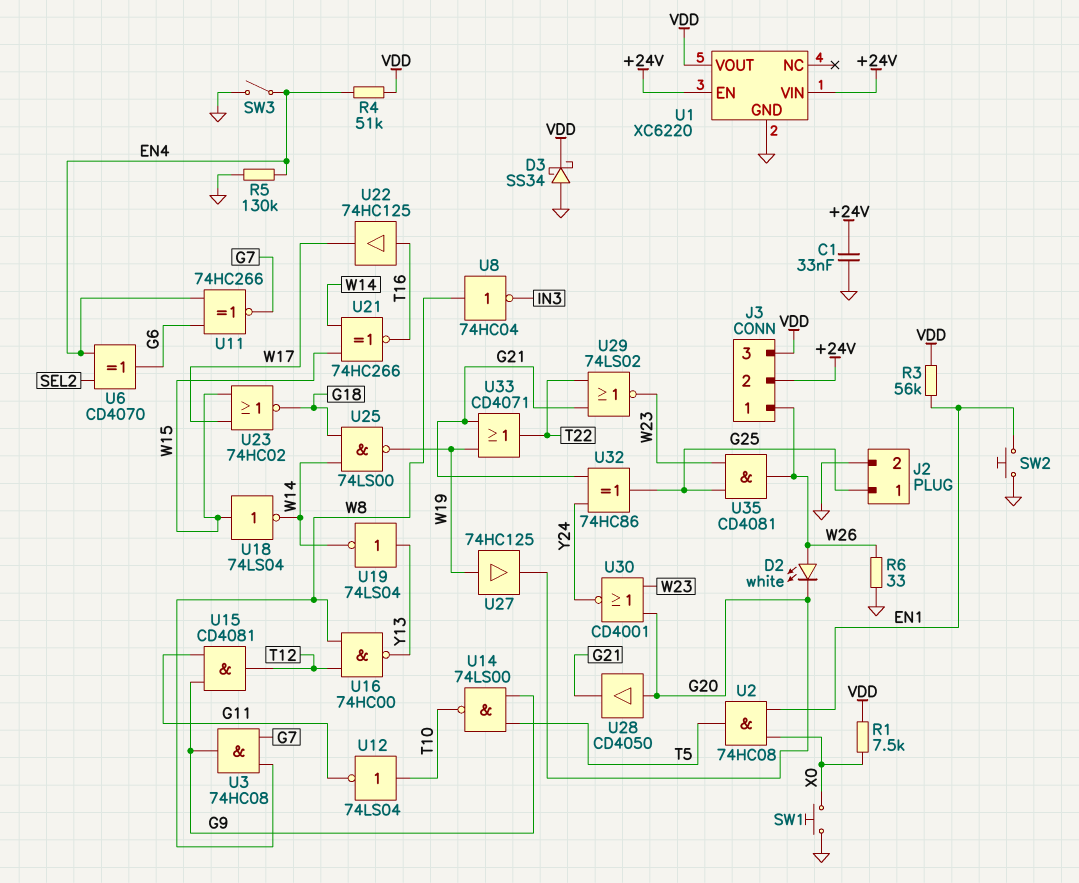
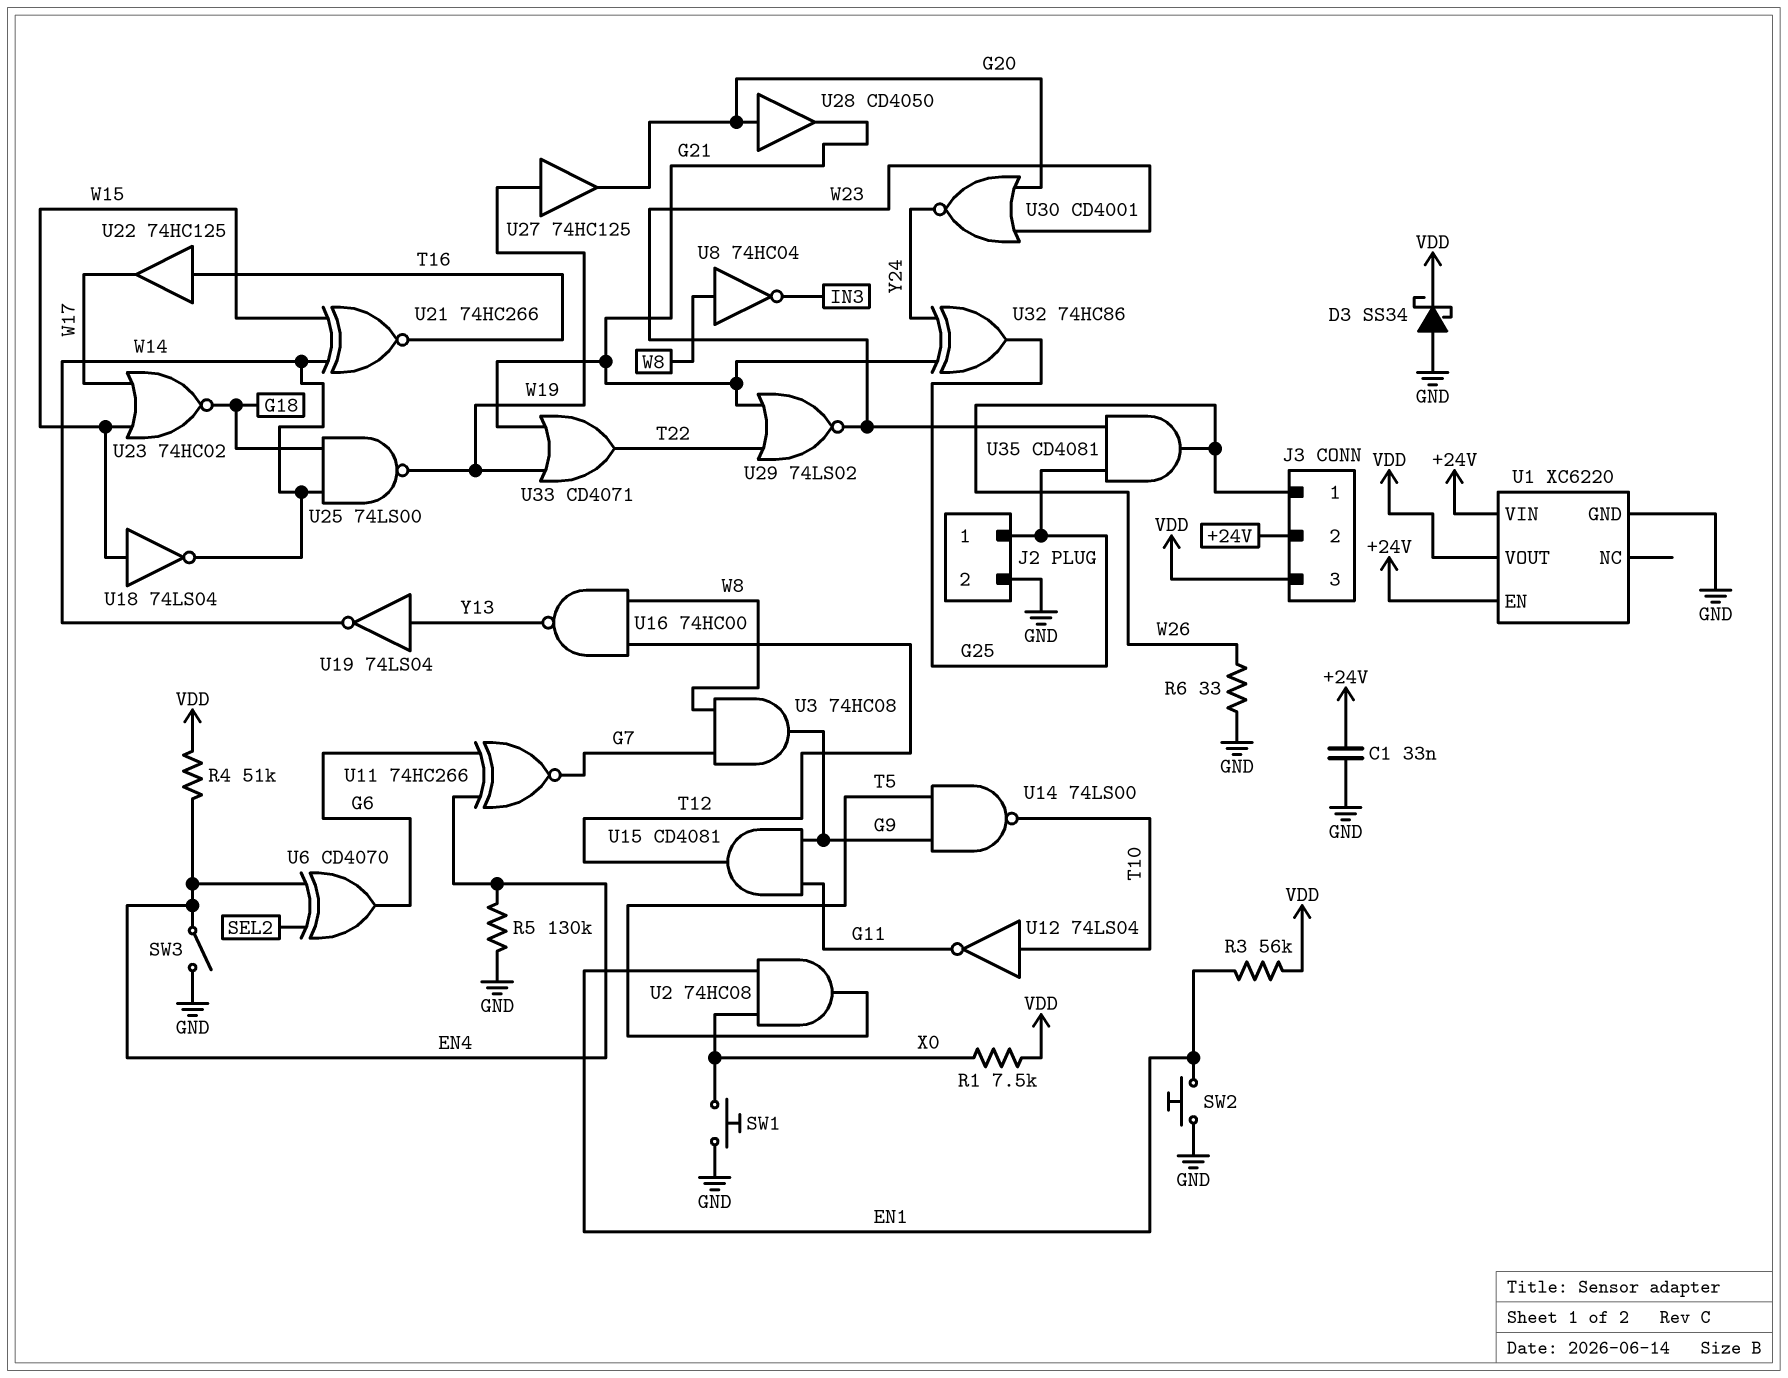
D2: LED white (A W26, K G20) -> none

